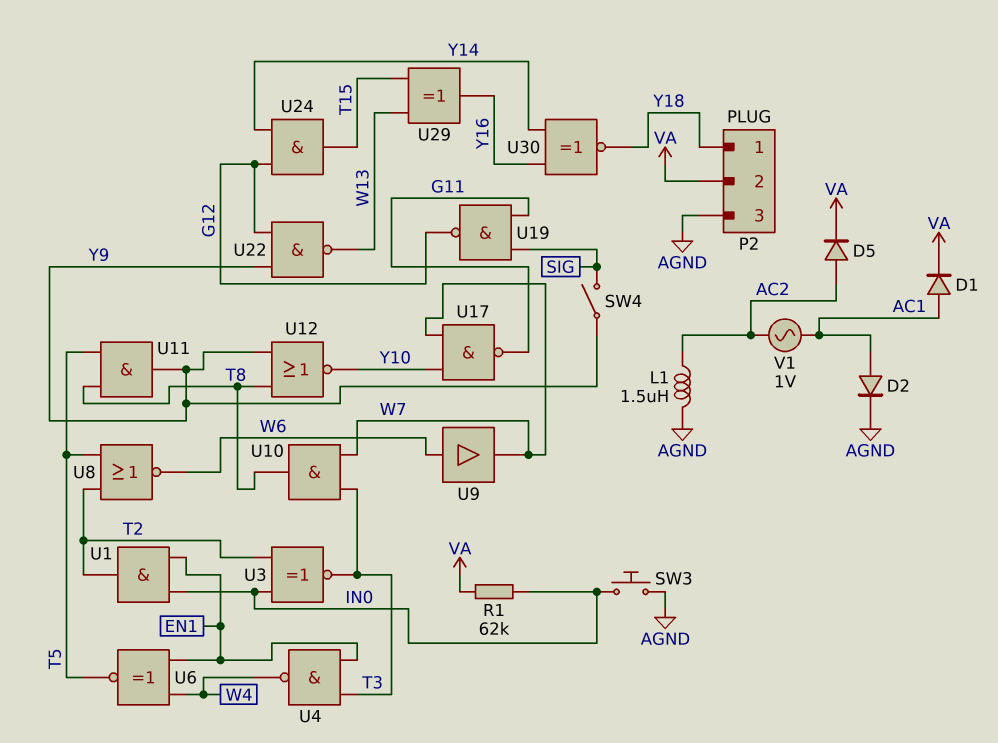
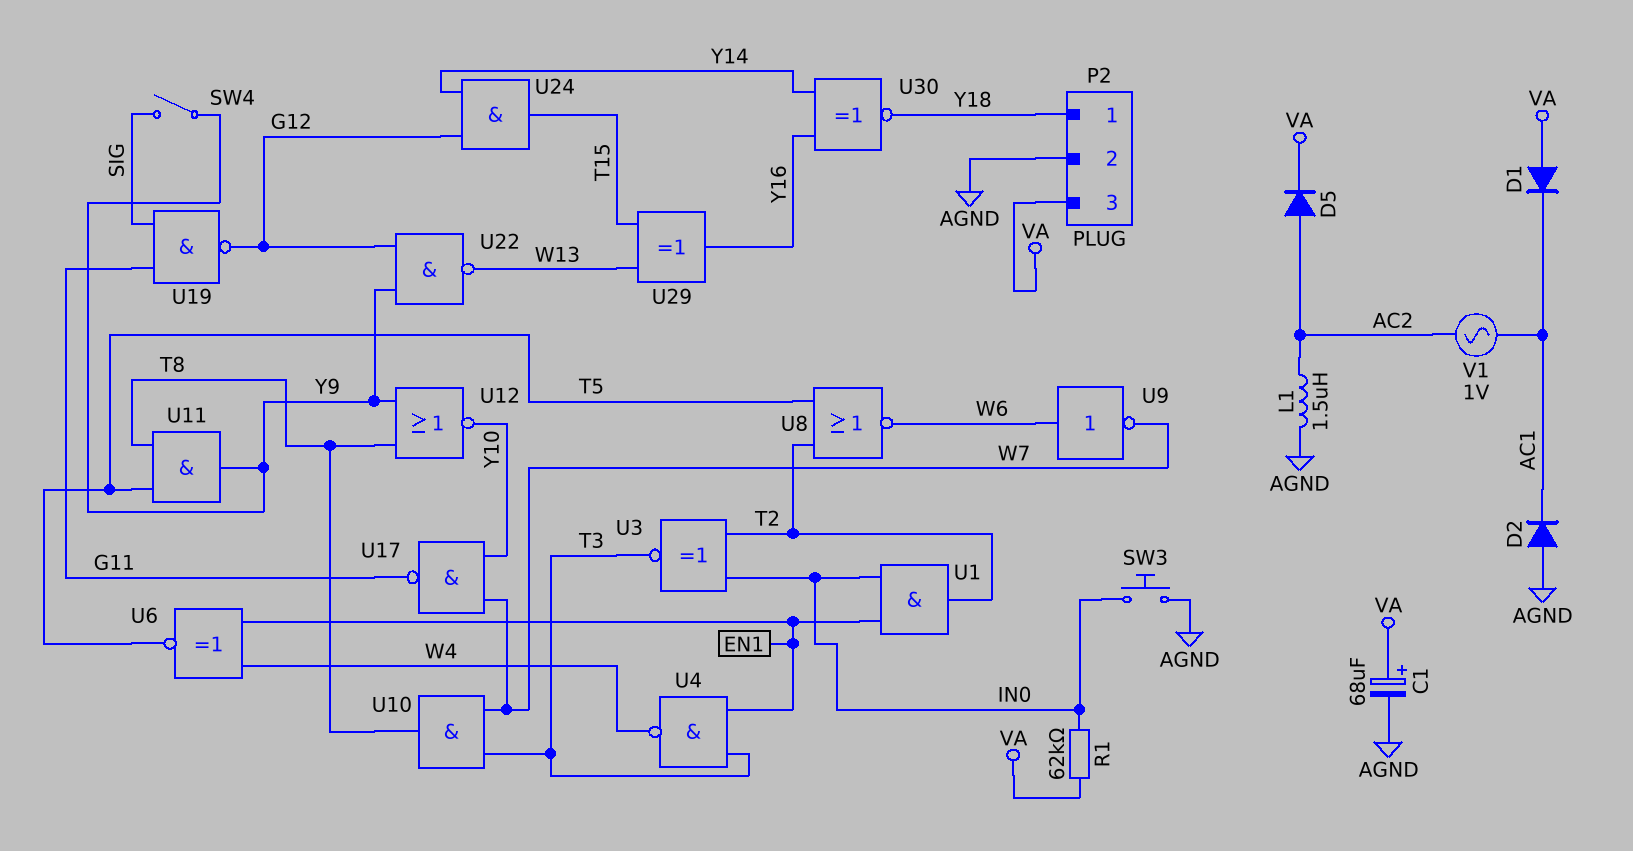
C1: none -> 68uF (plus VA, minus AGND)
D1: diode (A AC1, K VA) -> diode (A VA, K AC1)
D2: diode (A AC1, K AGND) -> diode (A AGND, K AC1)
P2 pin 2: VA -> AGND
P2 pin 3: AGND -> VA
U9: buffer (in W6, out W7) -> NOT (in W6, out W7)

